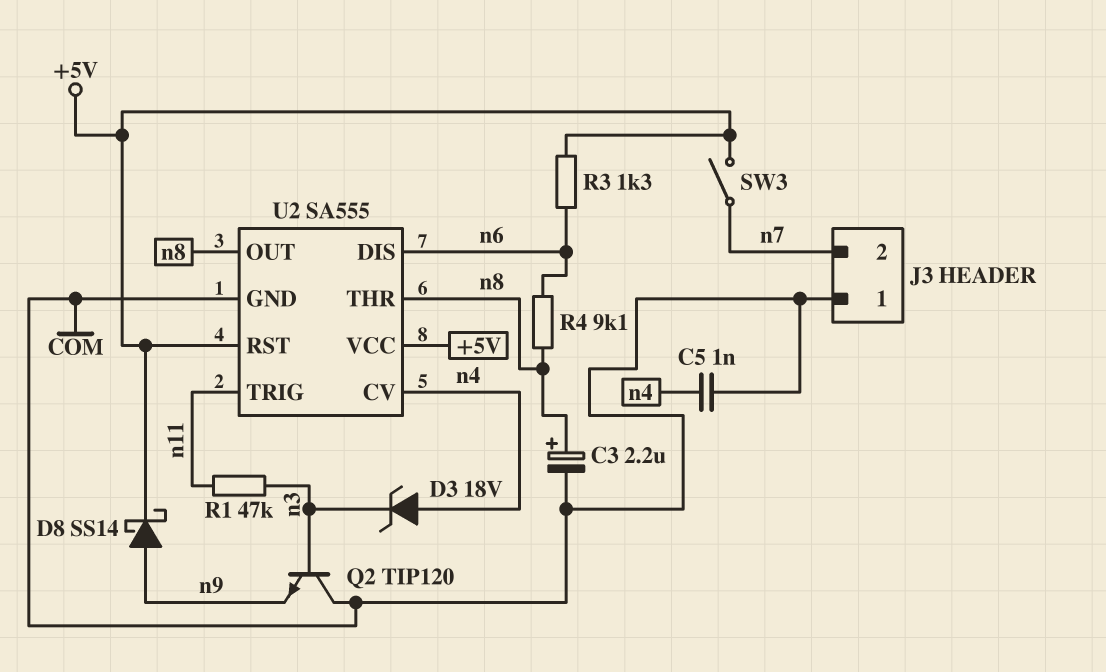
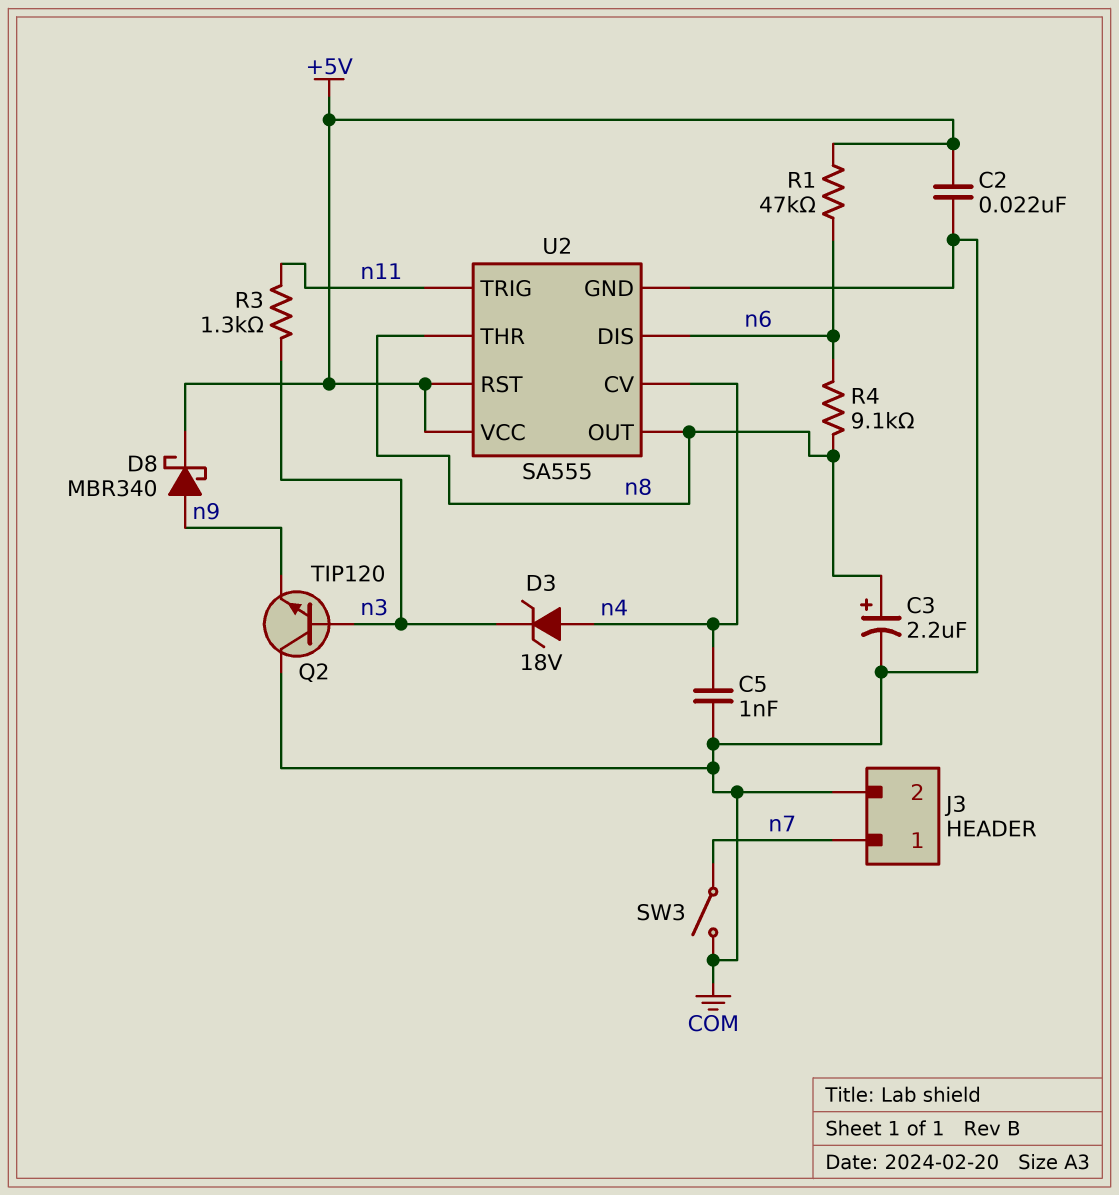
C2: none -> 22nF (+5V, COM)
D8: schottky SS14 (A n9, K +5V) -> schottky MBR340 (A n9, K +5V)
J3 pin 1: COM -> n7
J3 pin 2: n7 -> COM
R1: 47k (n3, n11) -> 47k (+5V, n6)
R3: 1.3k (+5V, n6) -> 1.3k (n3, n11)
SW3: switch (+5V, n7) -> switch (COM, n7)

